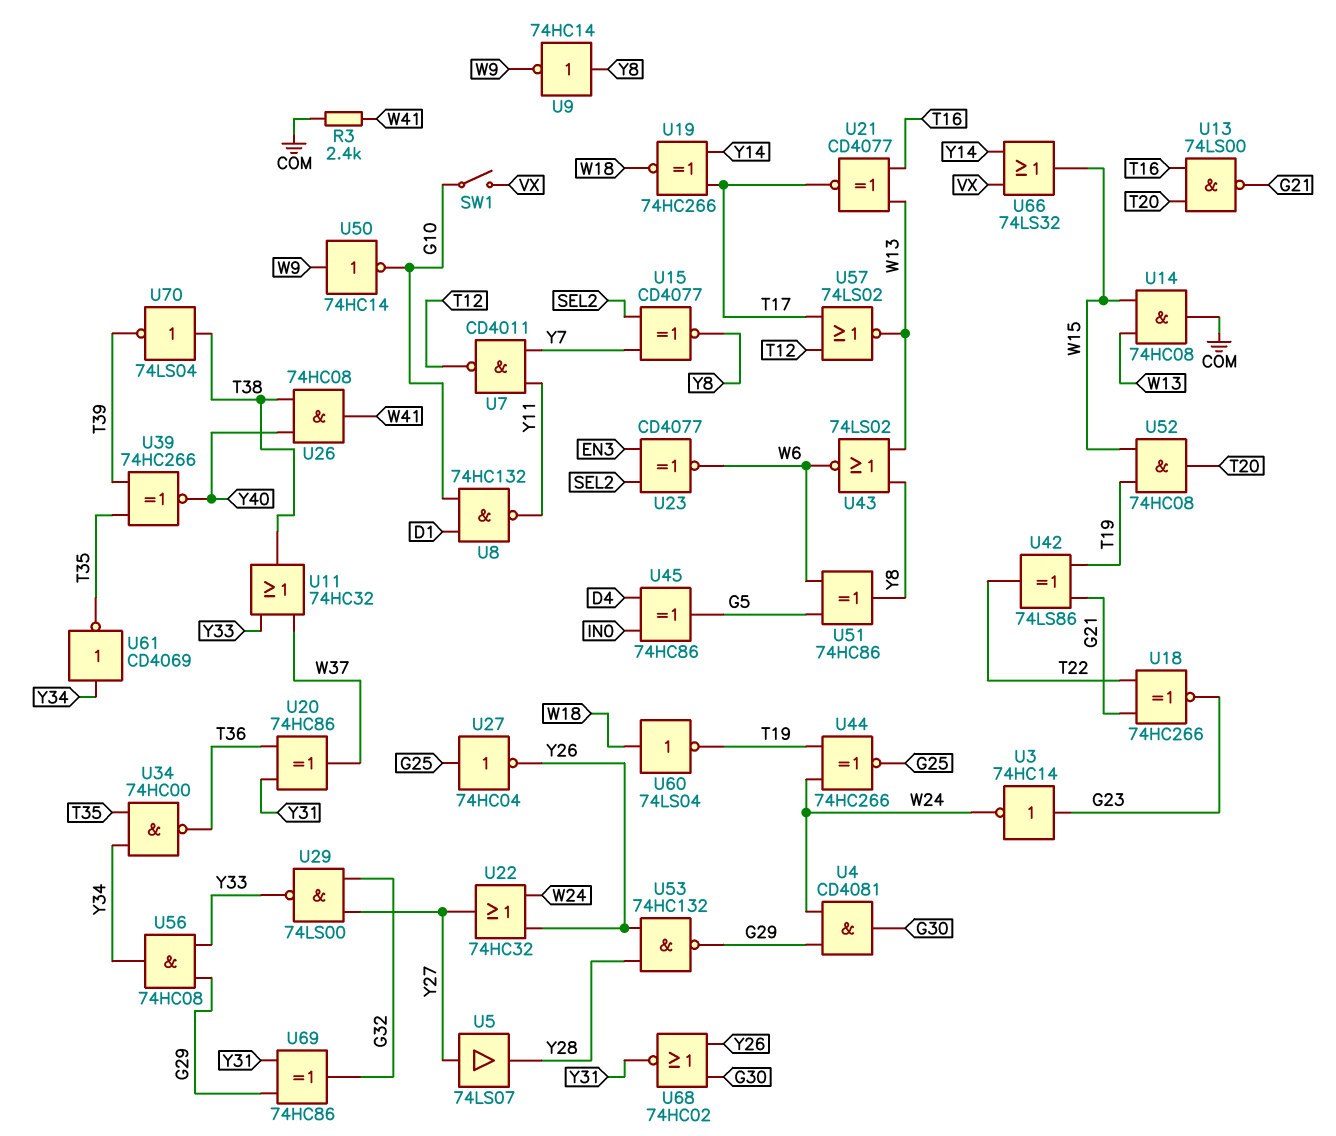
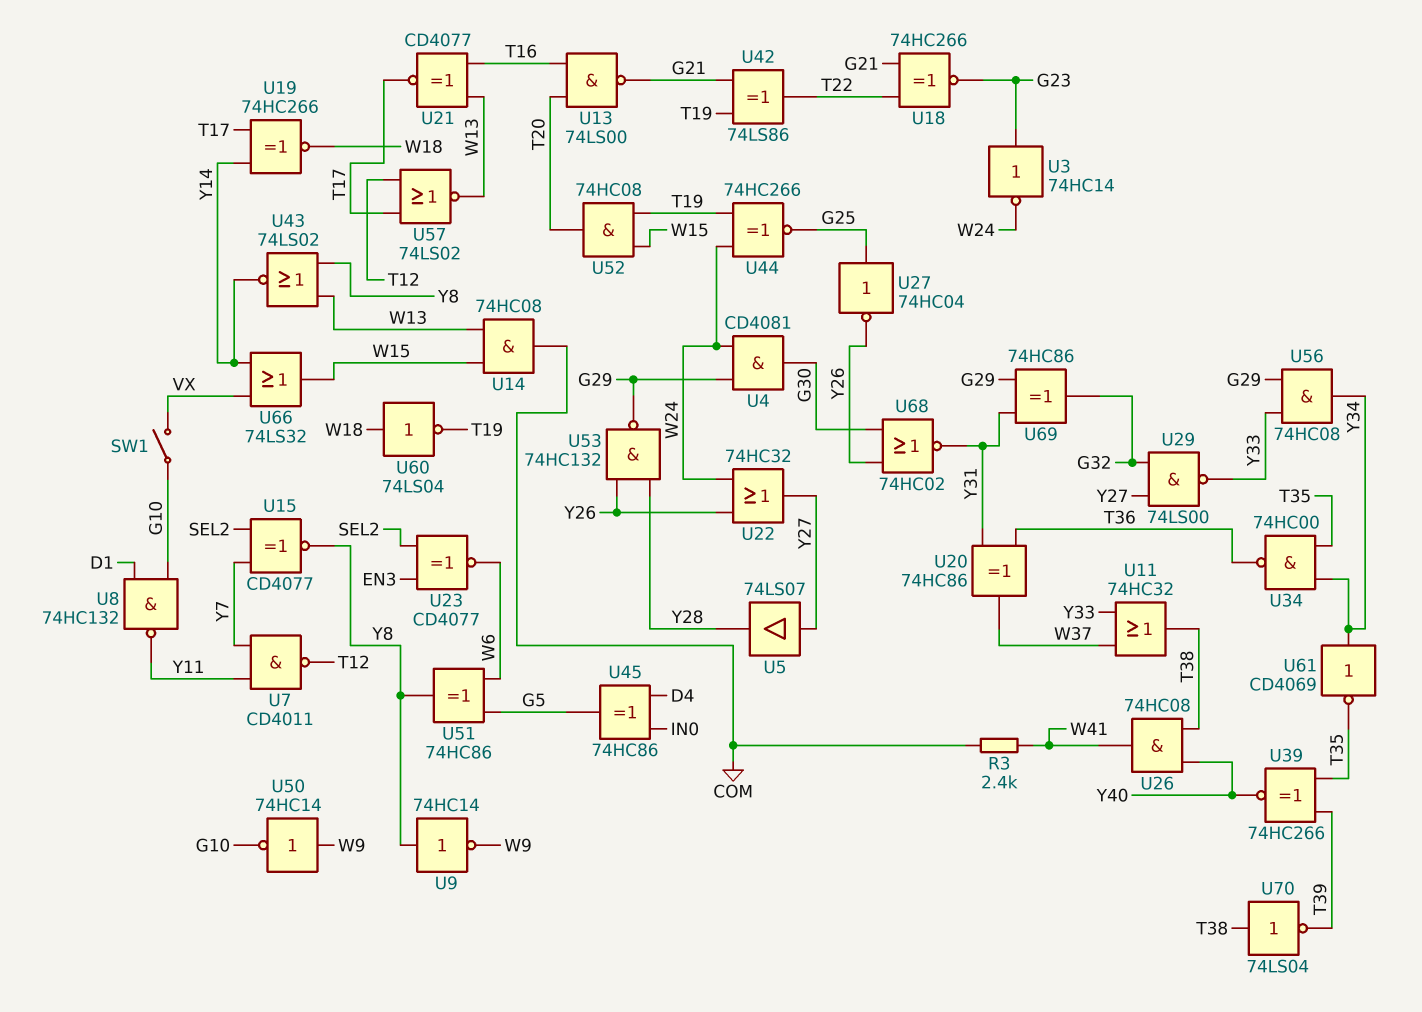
U43: NOR 74LS02 (in W13, in Y8, out W6) -> NOR 74LS02 (in W13, in Y8, out Y14)

